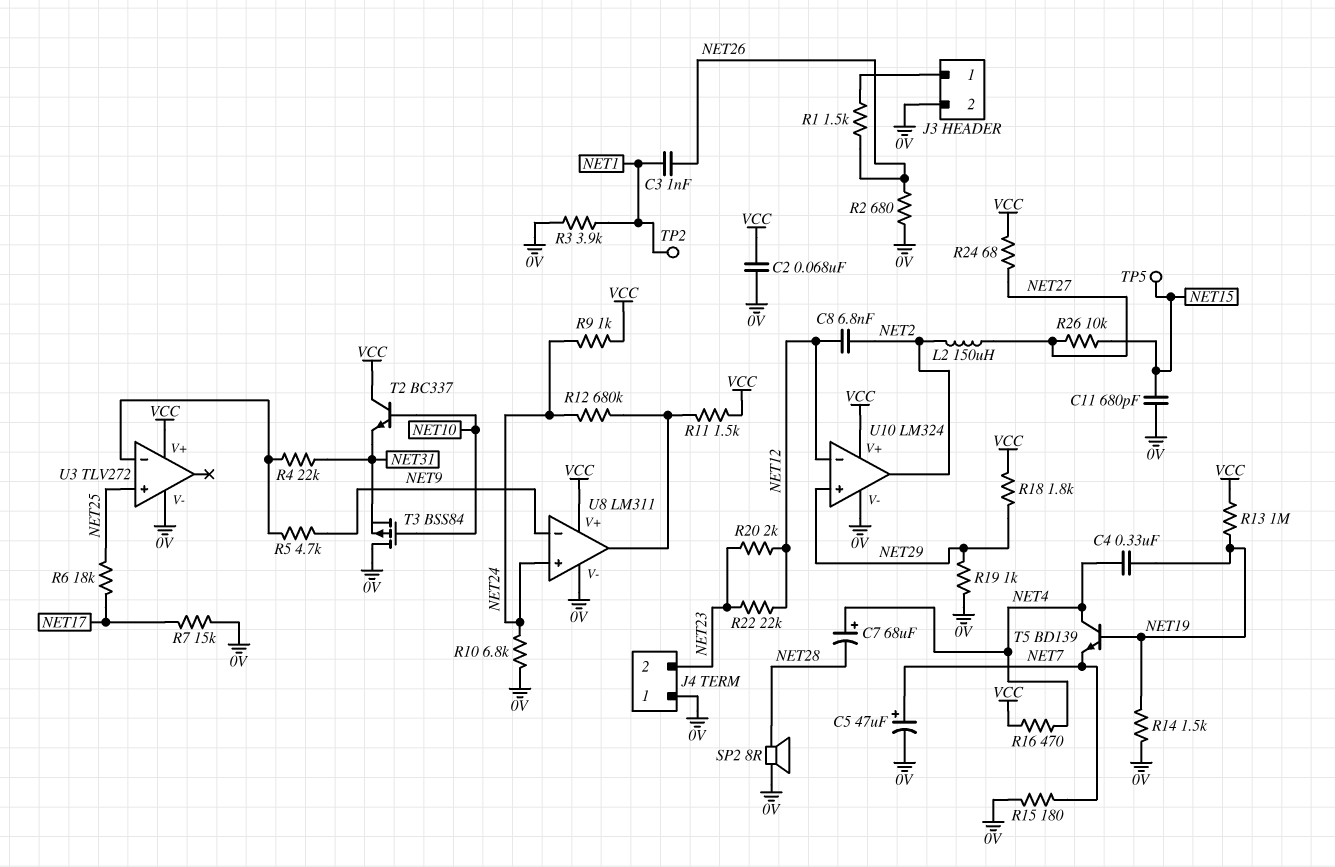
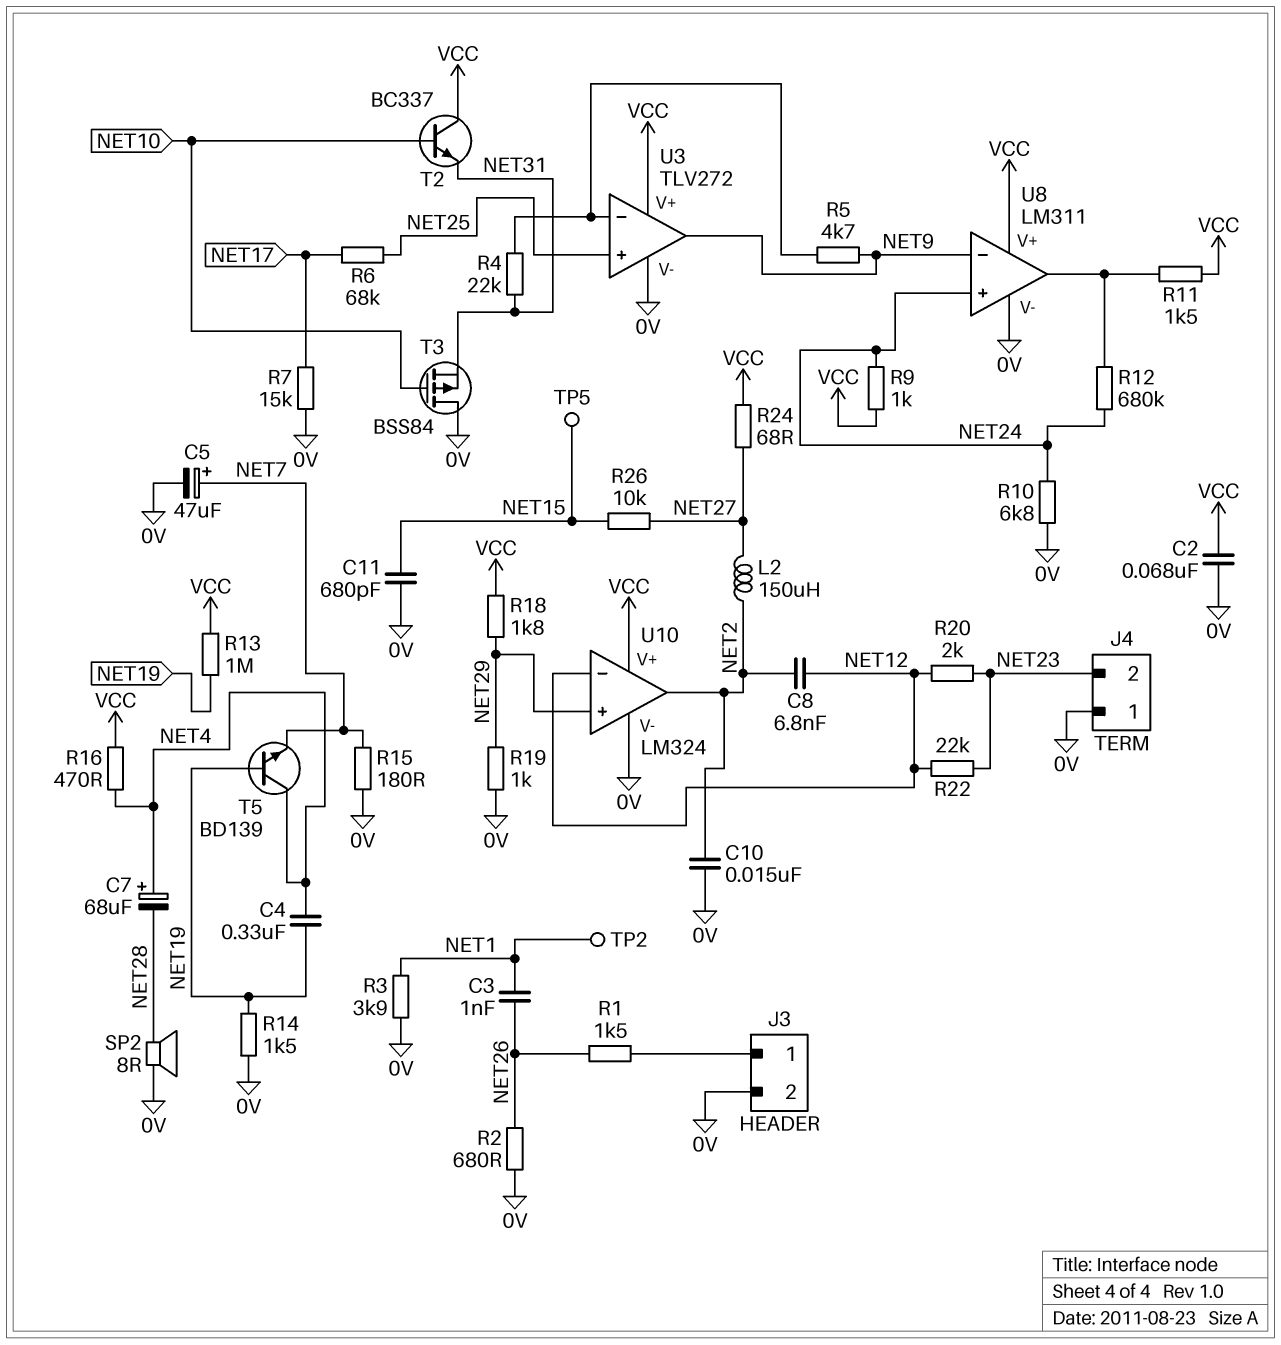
C10: none -> 15nF (0V, NET2)
R6: 18k (NET17, NET25) -> 68k (NET17, NET25)
U3 pin out: none -> NET9

